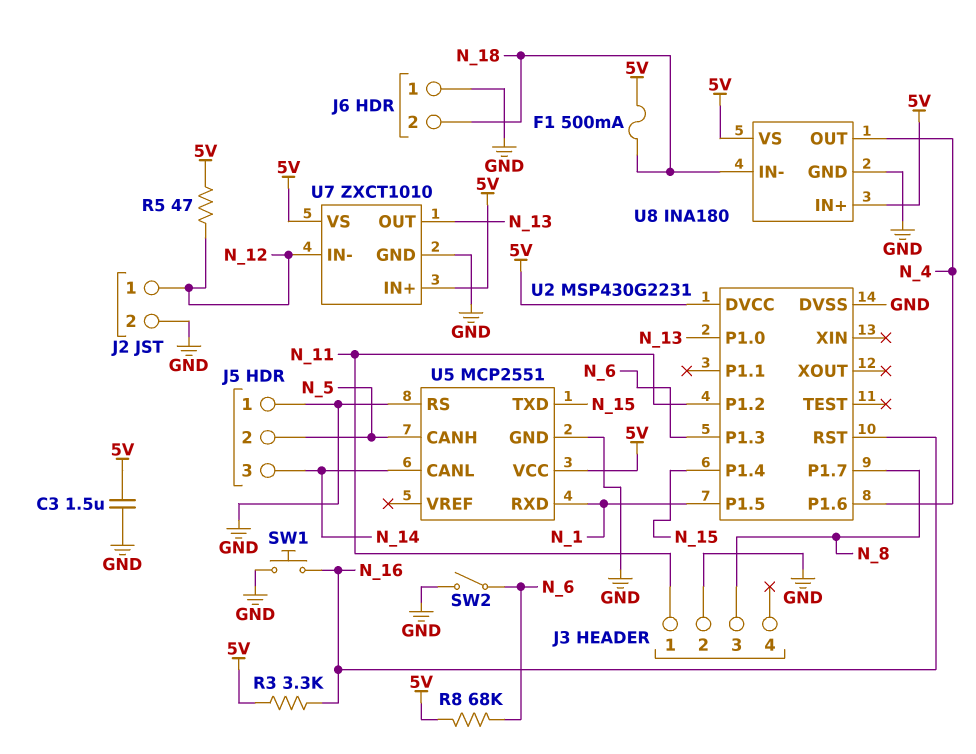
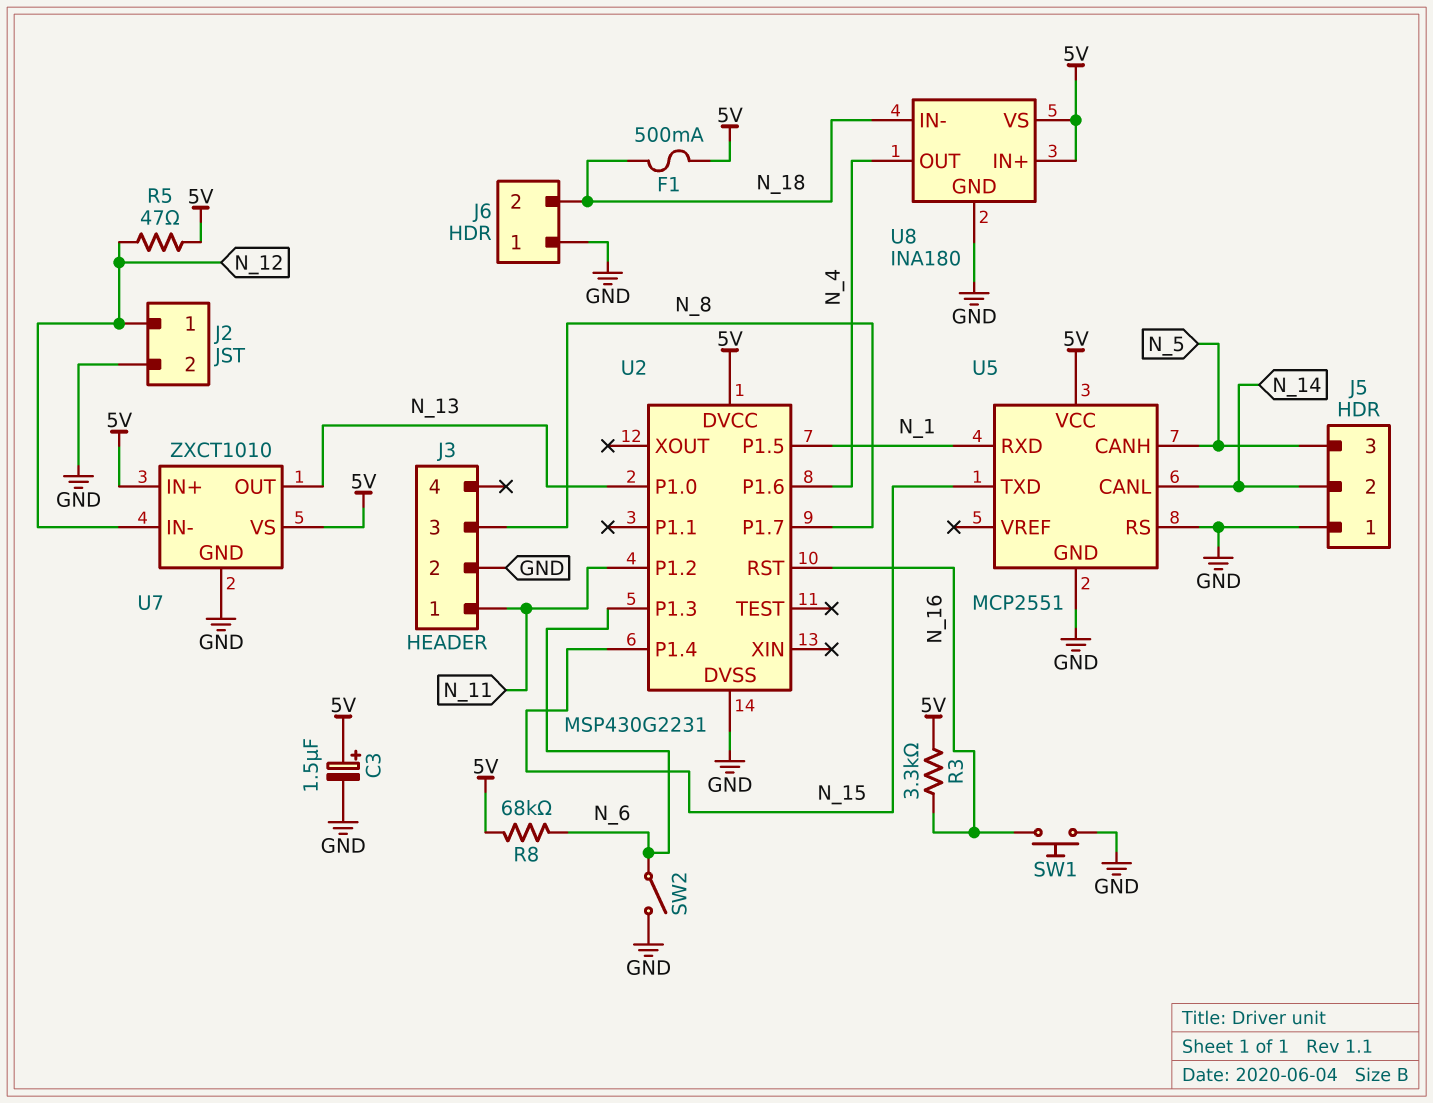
C3: 1.5uF (5V, GND) -> 1.5uF (plus 5V, minus GND)
J5 pin 2: N_5 -> N_14
J5 pin 3: N_14 -> N_5

